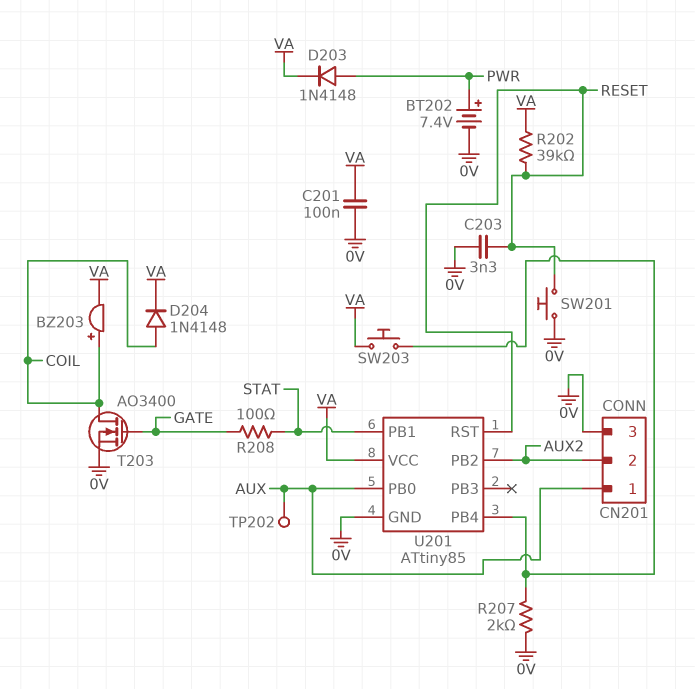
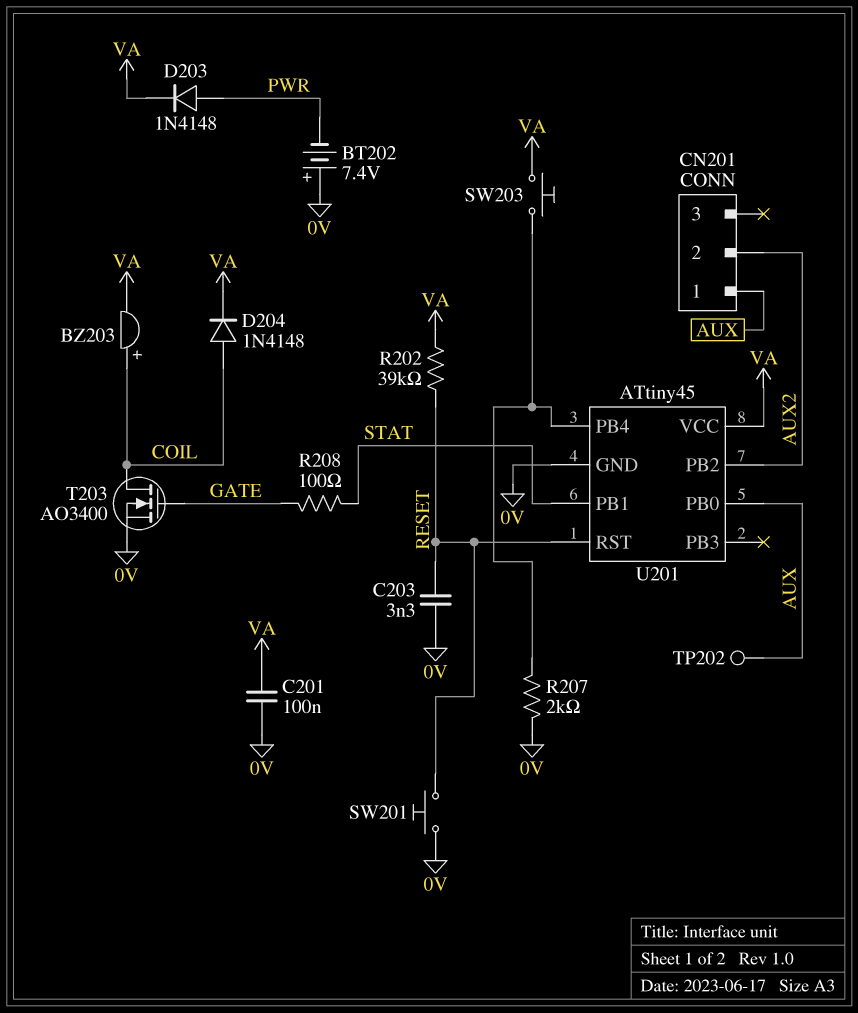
BT202: 7.4V (plus PWR, minus 0V) -> 7.4V (plus 0V, minus PWR)
CN201 pin 3: 0V -> none
U201: ATtiny85 -> ATtiny45

